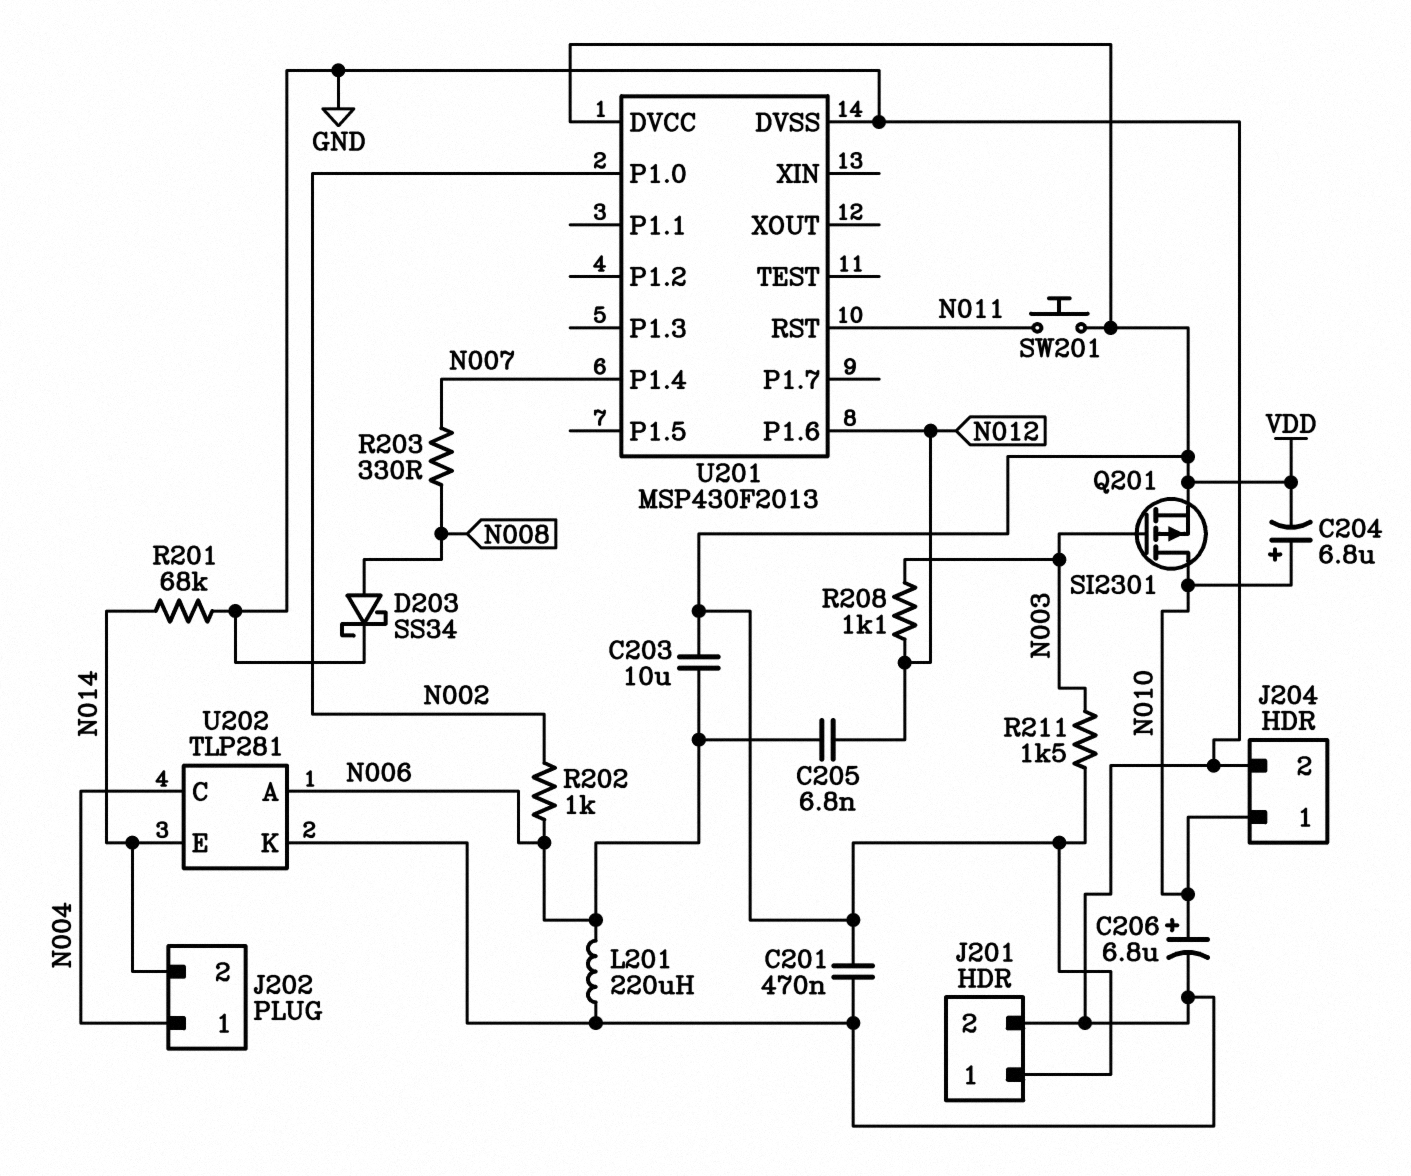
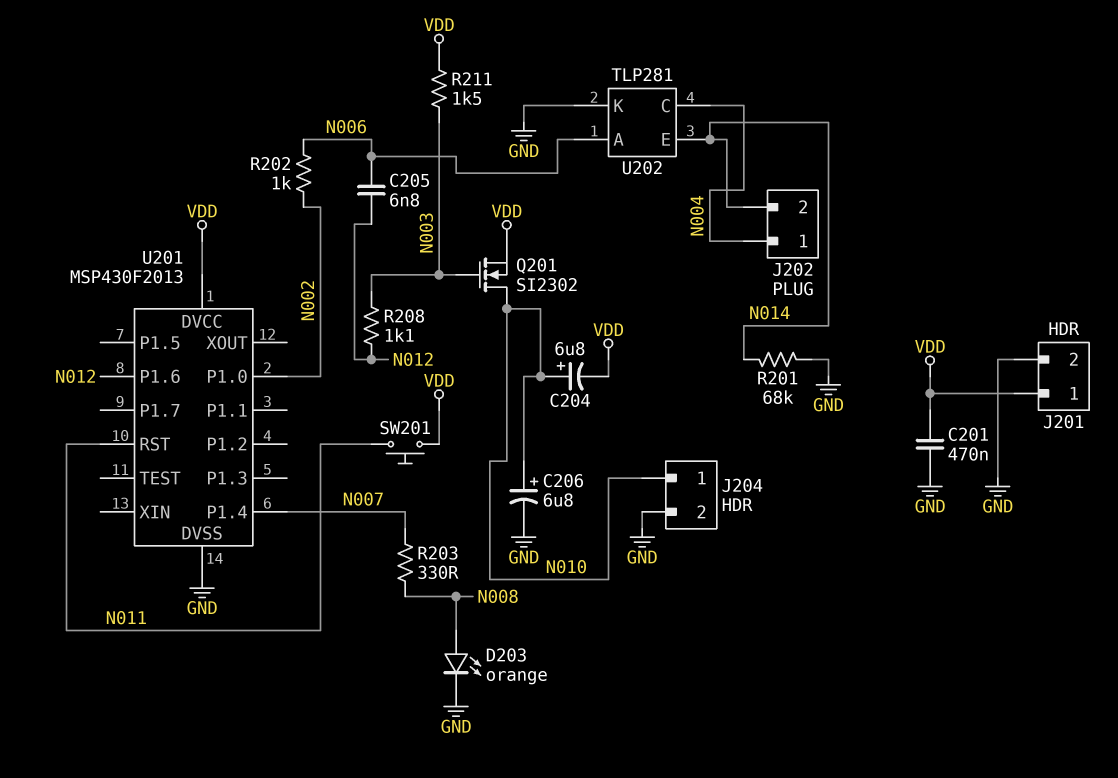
C203: 10uF (N006, VDD) -> none
D203: schottky SS34 (A N008, K GND) -> LED orange (A N008, K GND)
L201: 220uH (GND, N006) -> none
Q201: PMOS SI2301 (G N003, D N010, S VDD) -> NMOS SI2302 (G N003, D N010, S VDD)

